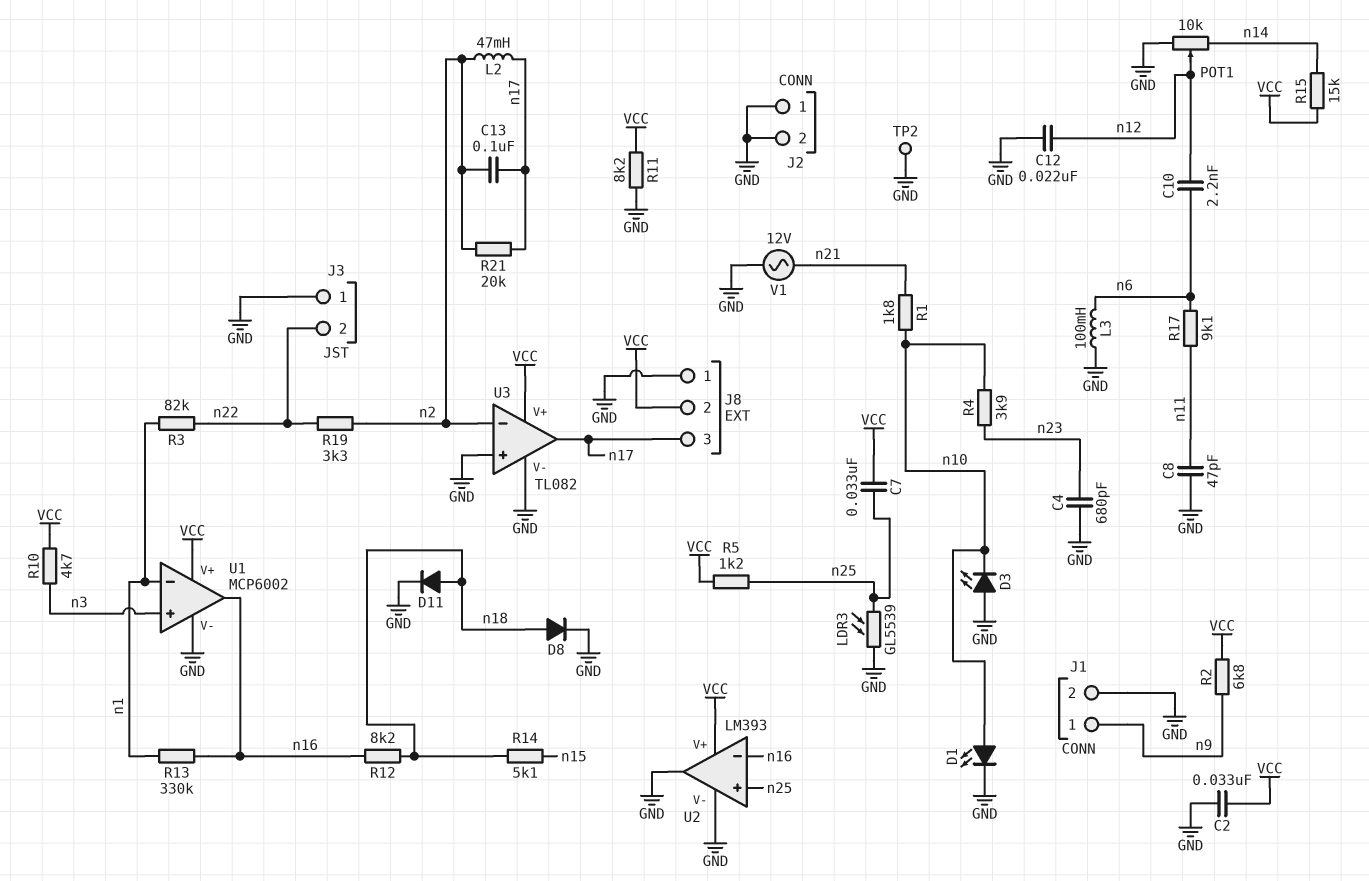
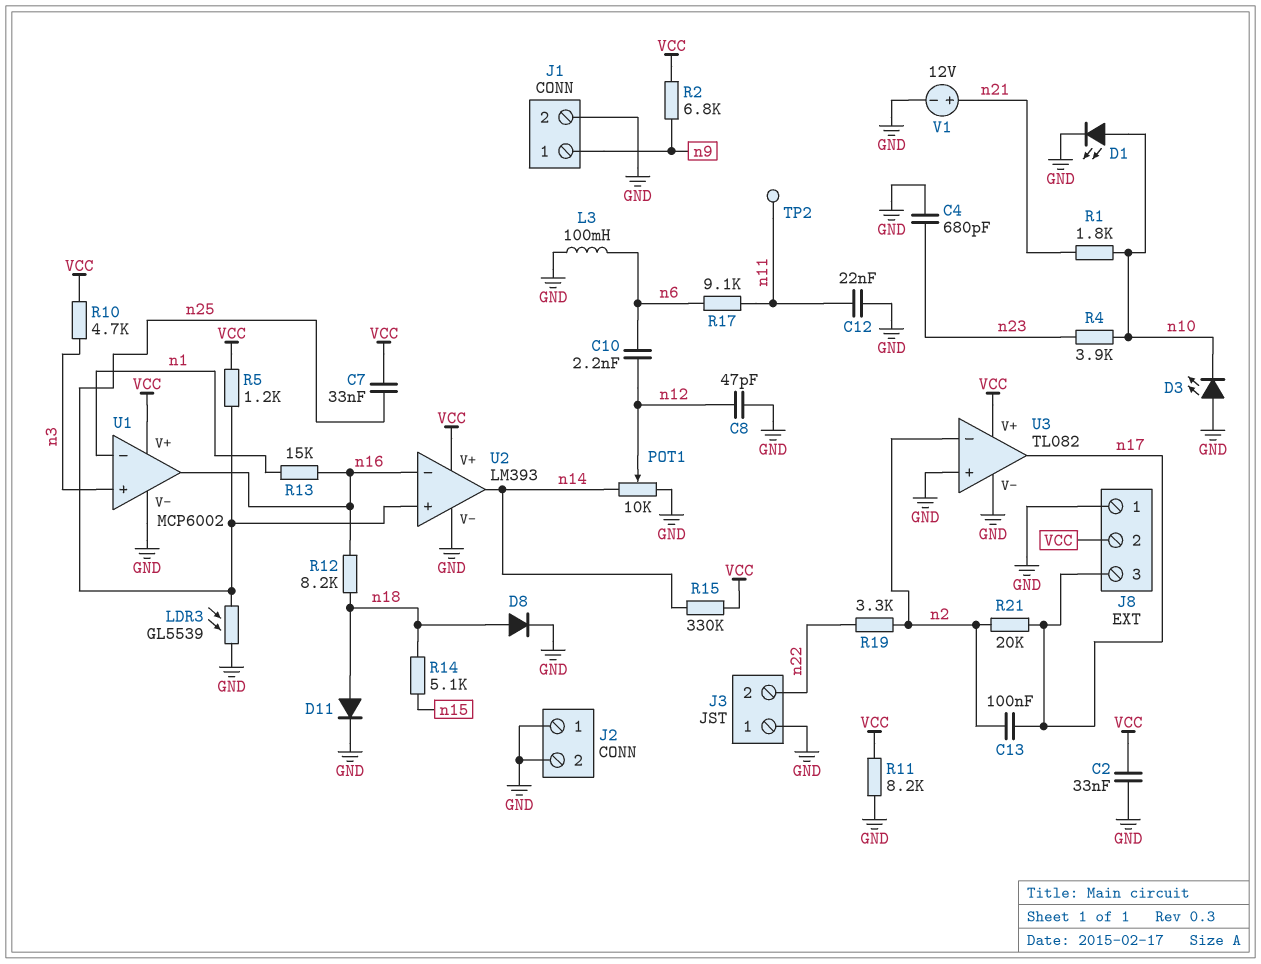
C8: 47pF (GND, n11) -> 47pF (GND, n12)
C12: 22nF (GND, n12) -> 22nF (GND, n11)
L2: 47mH (n2, n17) -> none
R3: 82k (n1, n22) -> none
R13: 330k (n1, n16) -> 15k (n1, n16)
R15: 15k (VCC, n14) -> 330k (VCC, n14)
TP2: test point (GND) -> test point (n11)
U2 pin out: GND -> n14
V1: AC 12V (GND, n21) -> 12V (plus n21, minus GND)

